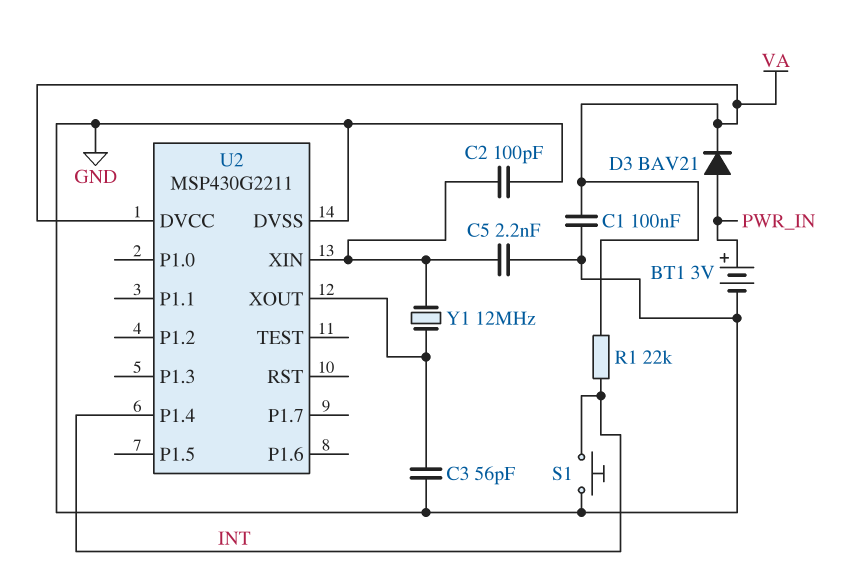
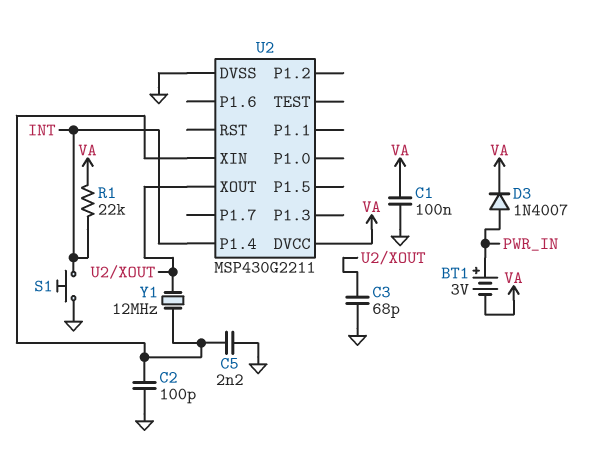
BT1: 3V (plus PWR_IN, minus GND) -> 3V (plus PWR_IN, minus VA)
C3: 56pF (GND, U2/XOUT) -> 68pF (GND, U2/XOUT)
D3: diode BAV21 (A PWR_IN, K VA) -> diode 1N4007 (A PWR_IN, K VA)

